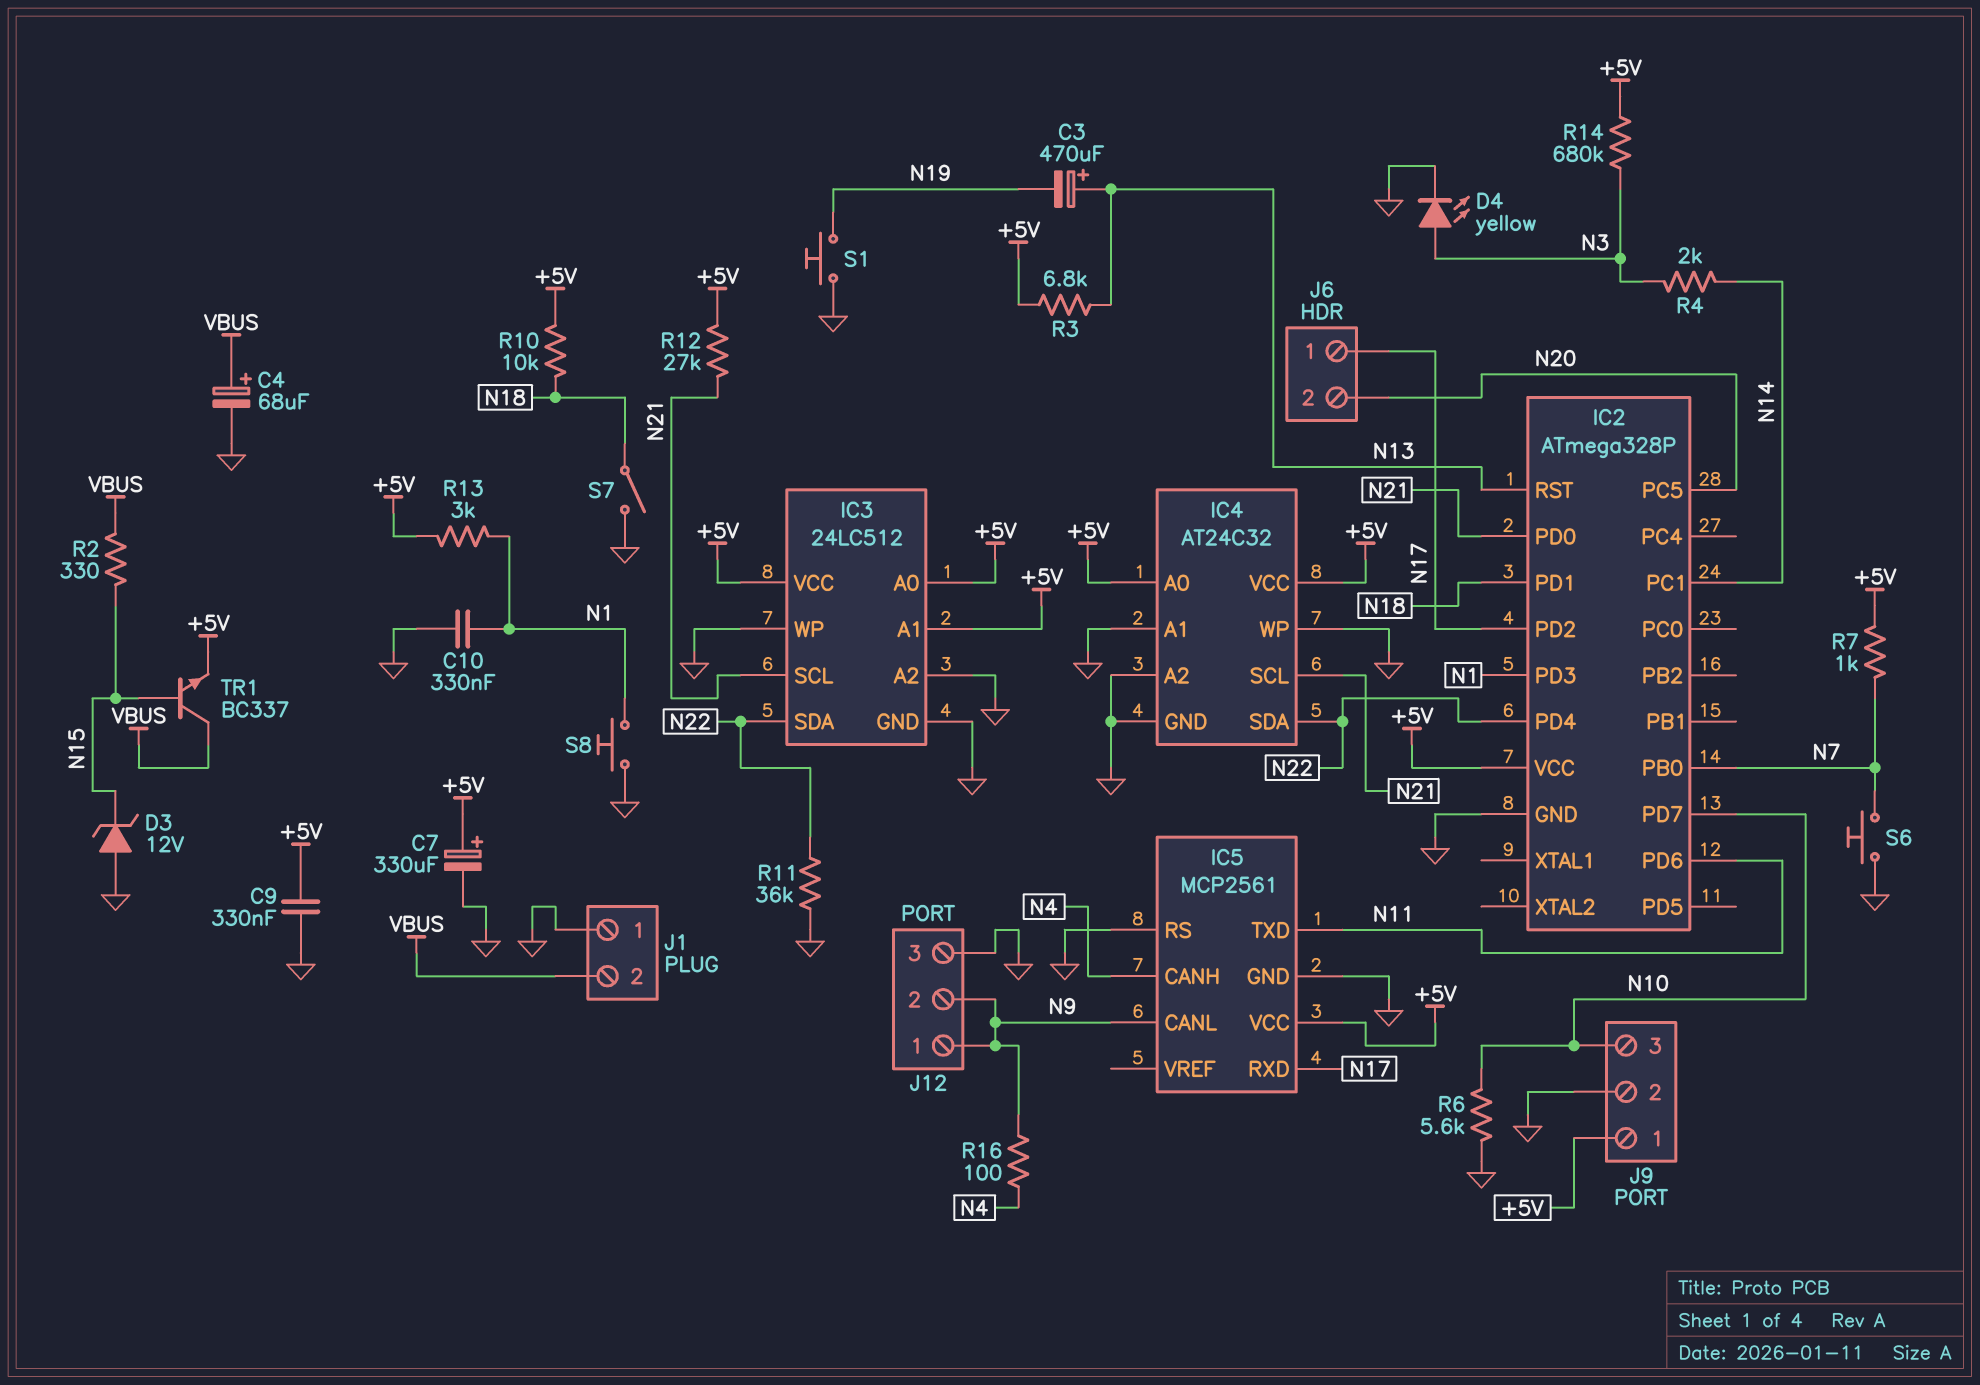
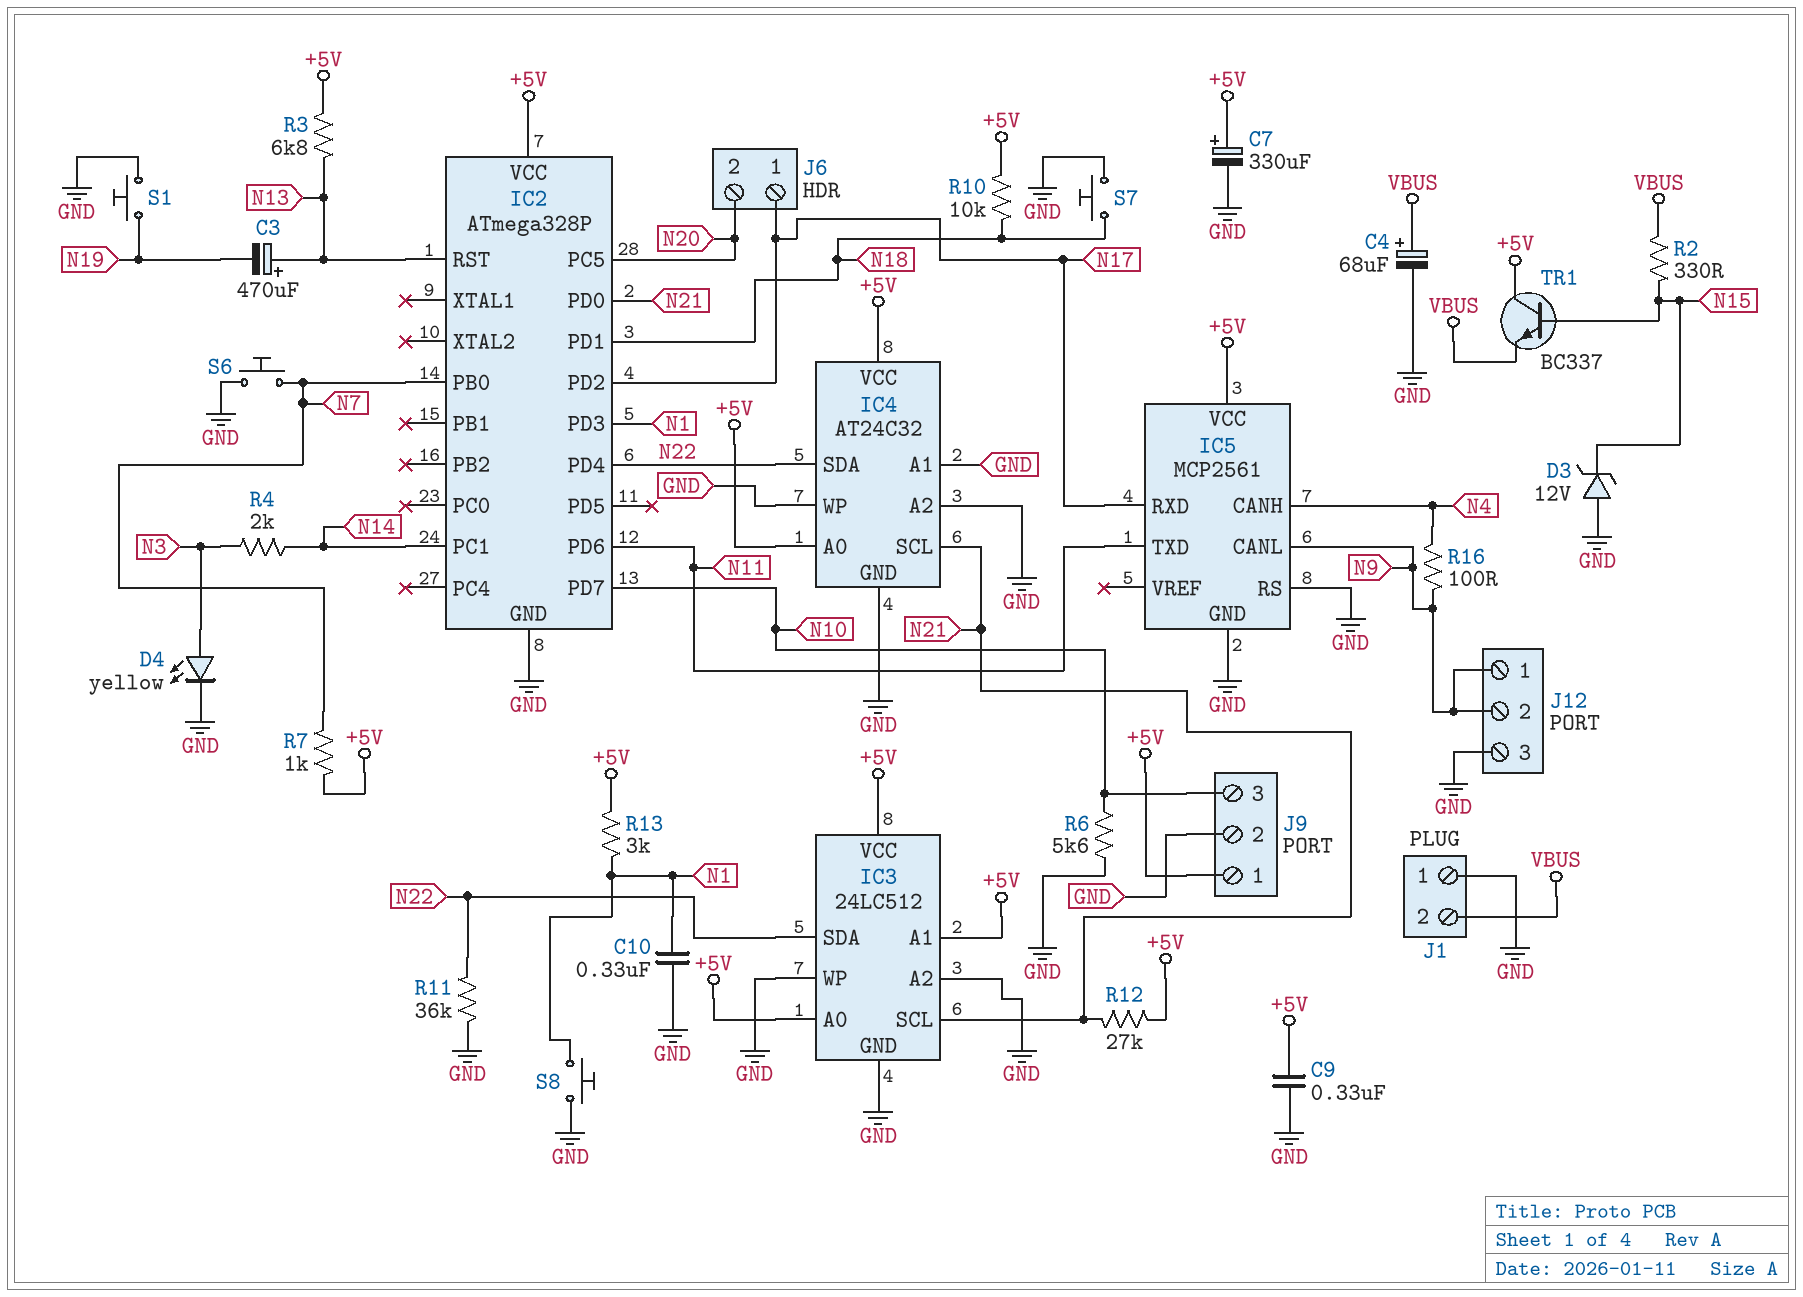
R14: 680k (+5V, N3) -> none
S7: switch (GND, N18) -> button (GND, N18)
TR1: NPN BC337 (B N15, C VBUS, E +5V) -> NPN BC337 (B N15, C +5V, E VBUS)

